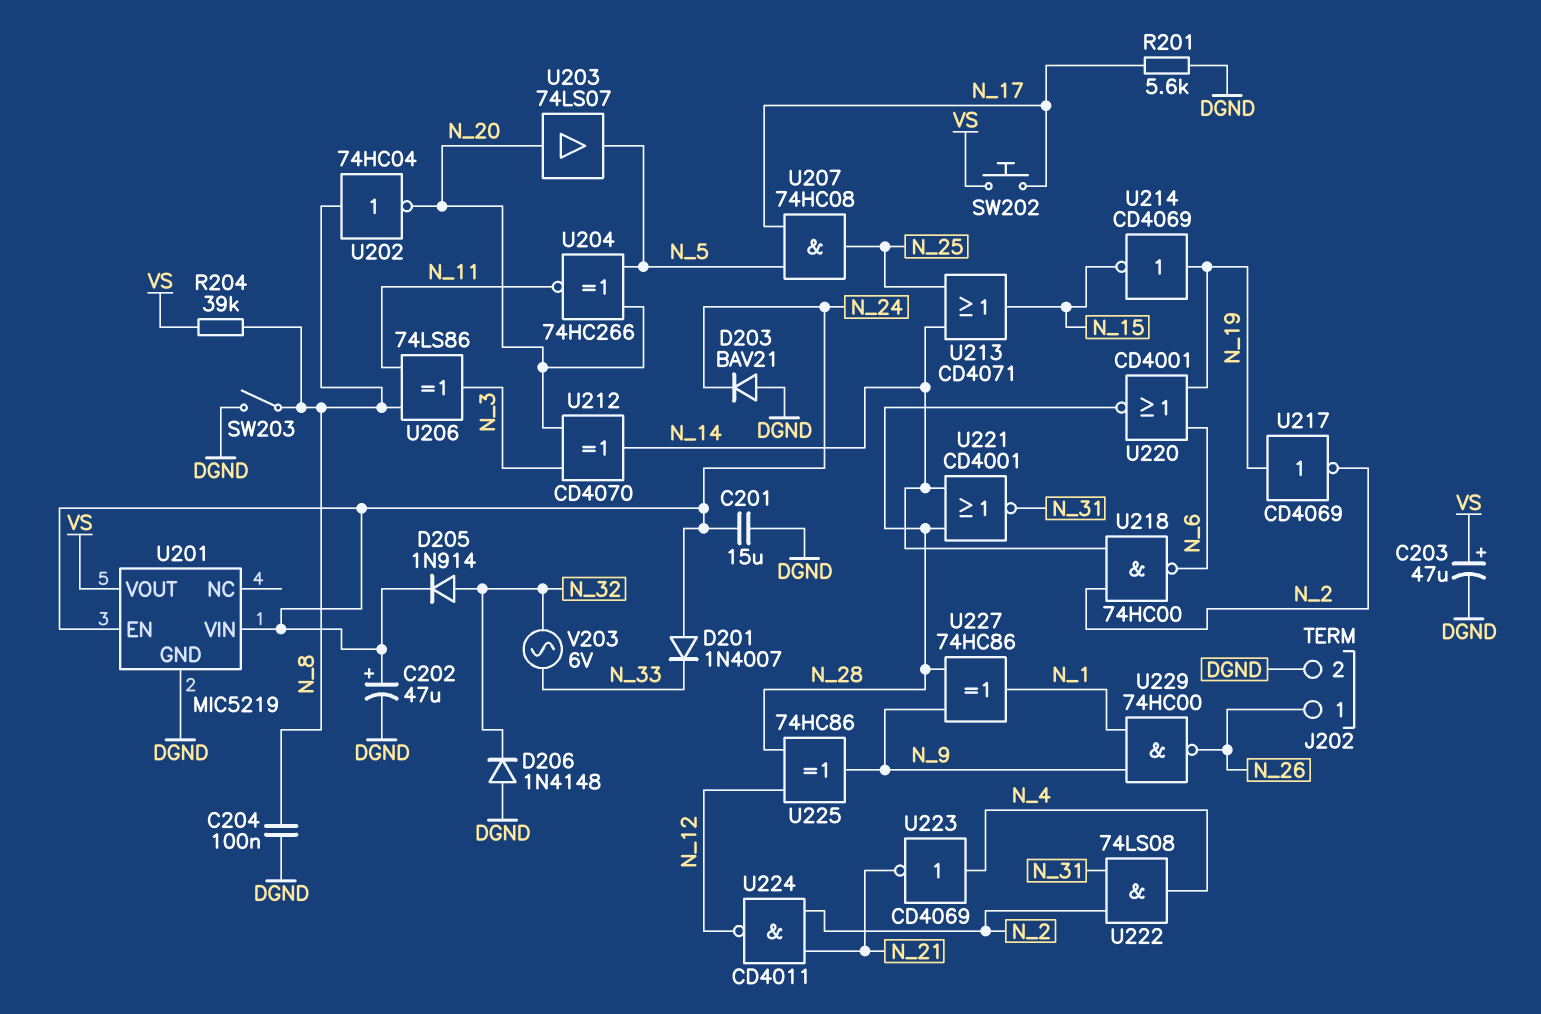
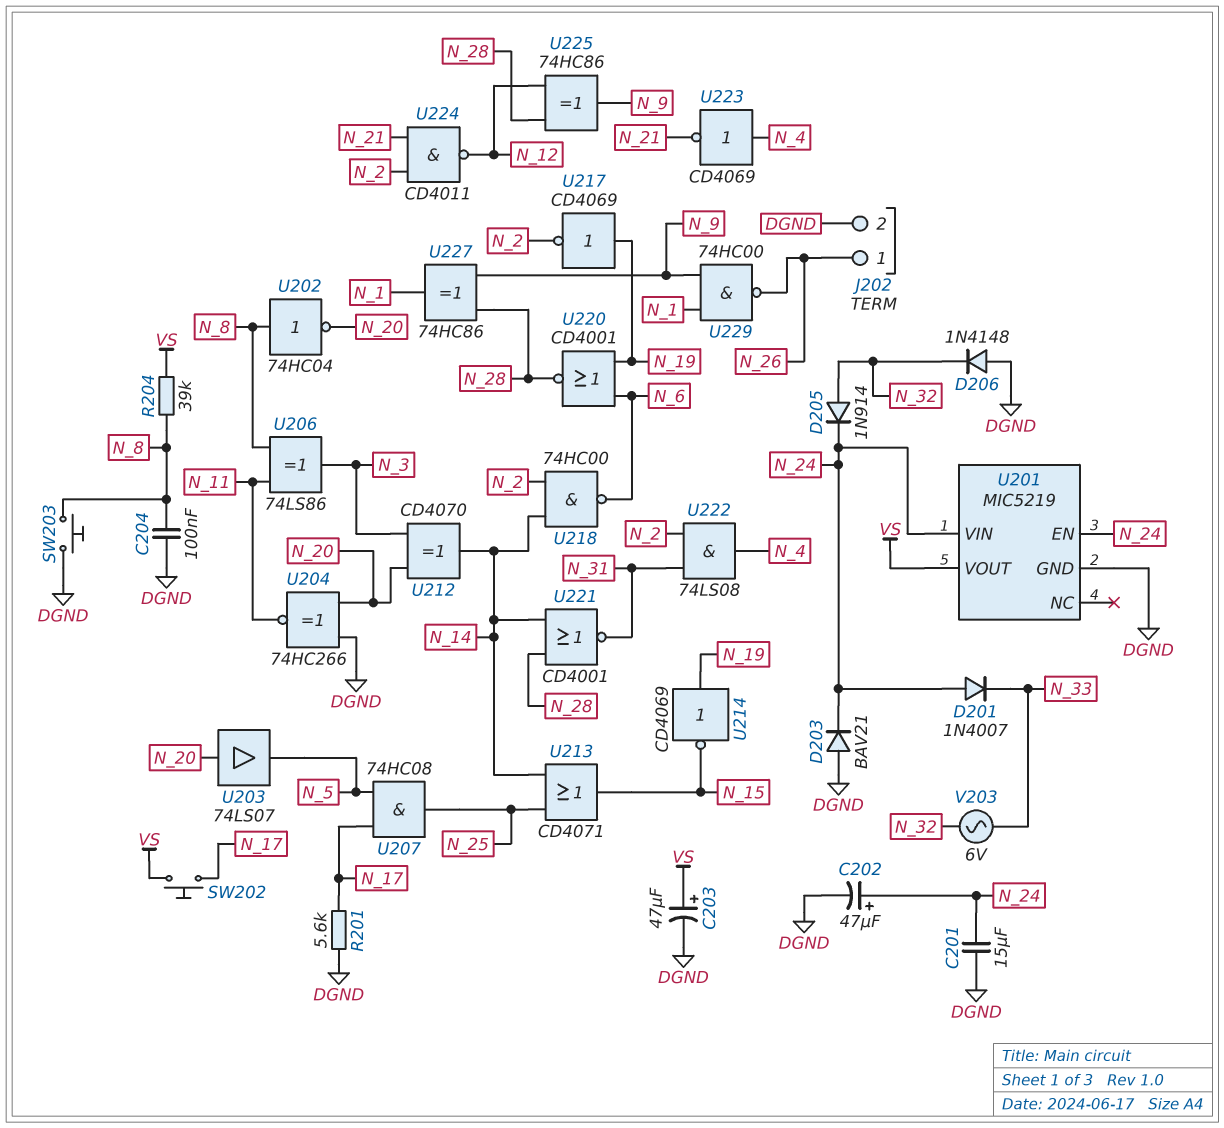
SW203: switch (DGND, N_8) -> button (DGND, N_8)
U204: XNOR 74HC266 (in N_5, in N_20, out N_11) -> XNOR 74HC266 (in DGND, in N_20, out N_11)

